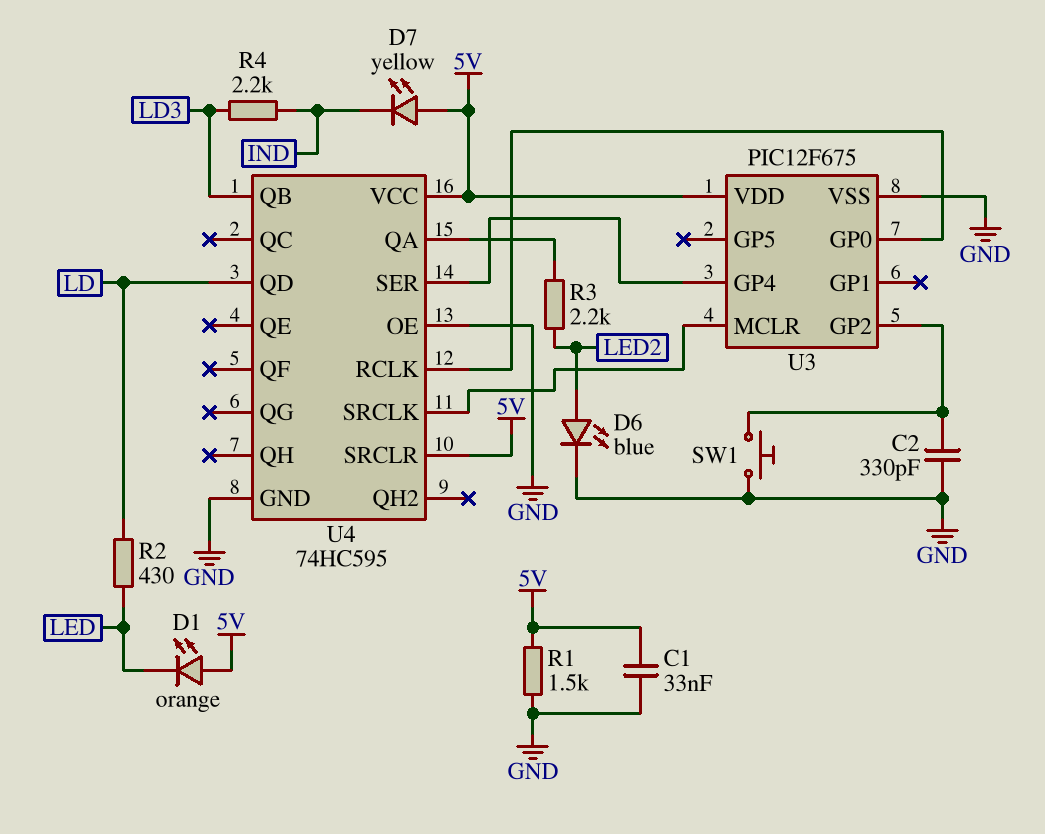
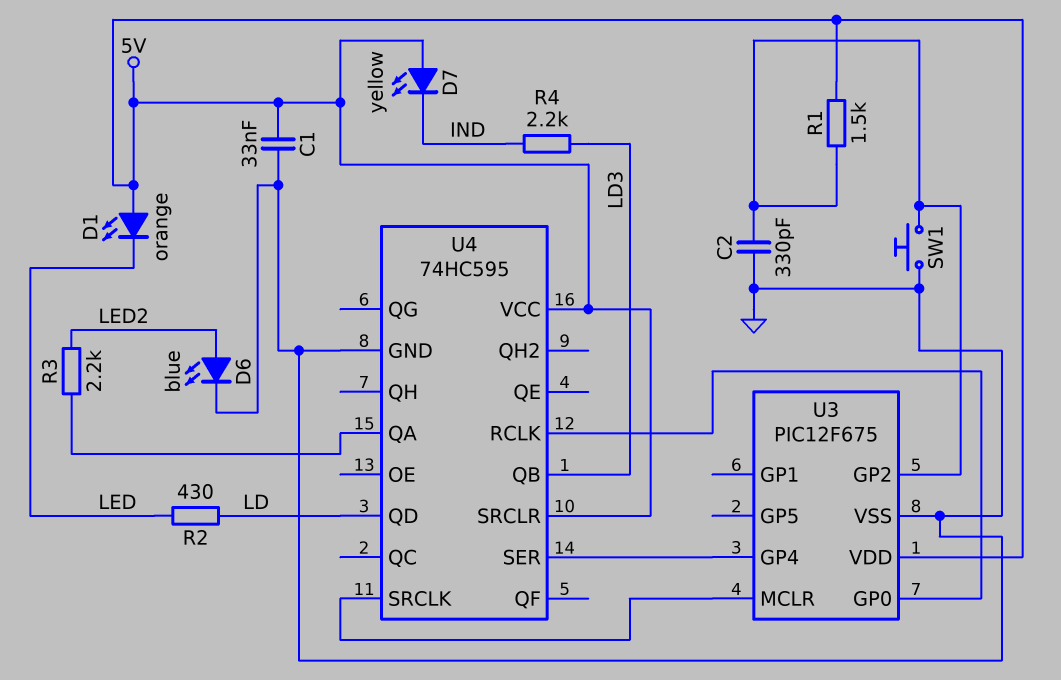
R1: 1.5k (5V, GND) -> 1.5k (5V, U3/GP2)
U4 pin OE: GND -> none

